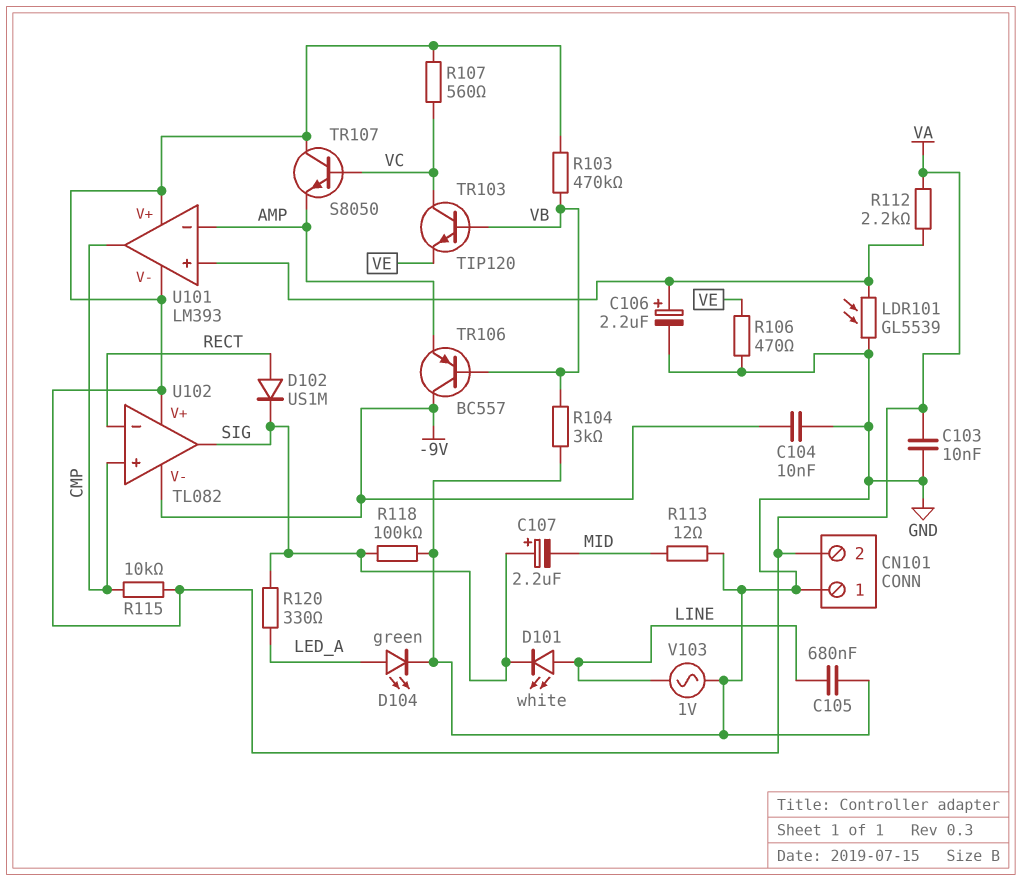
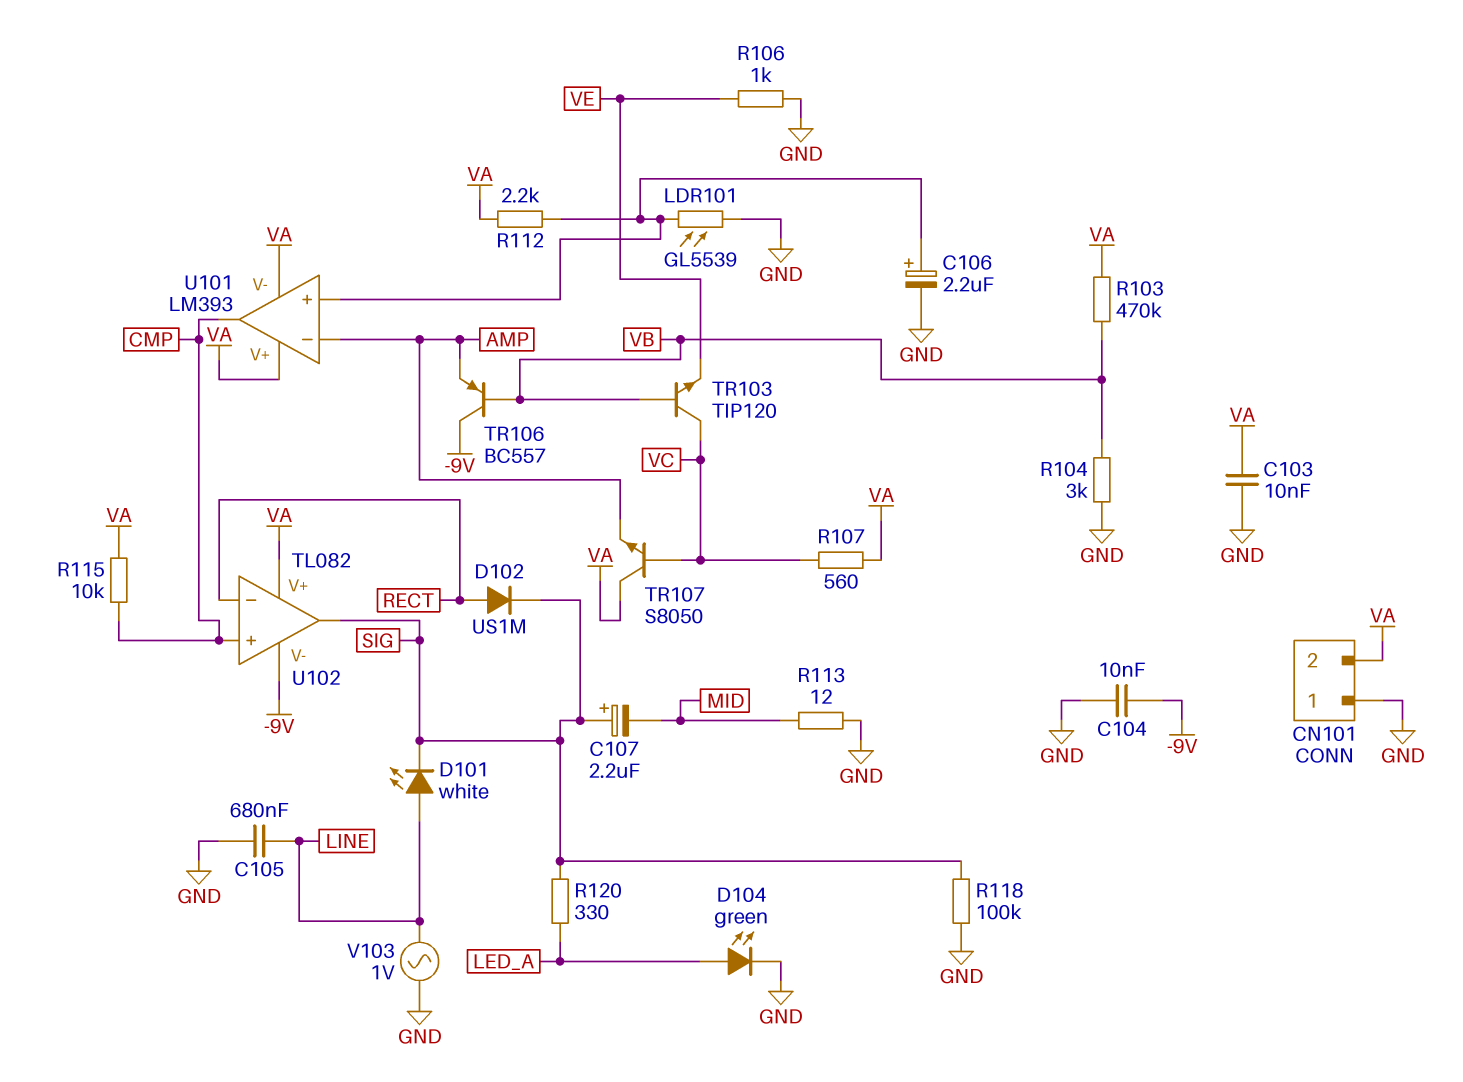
R106: 470 (GND, VE) -> 1k (GND, VE)

